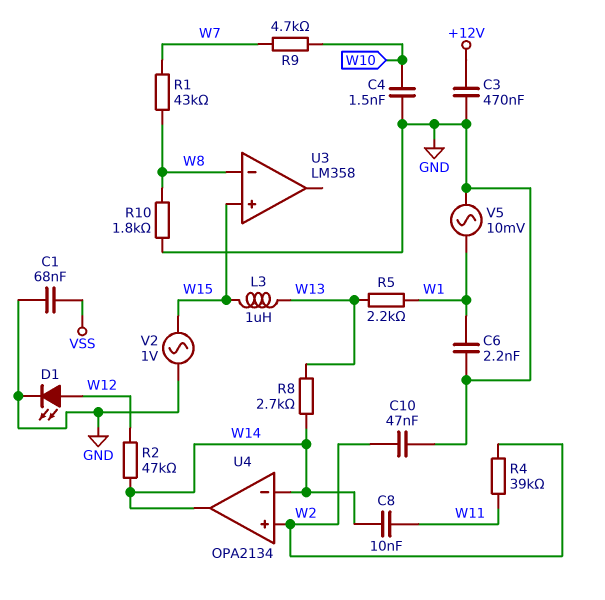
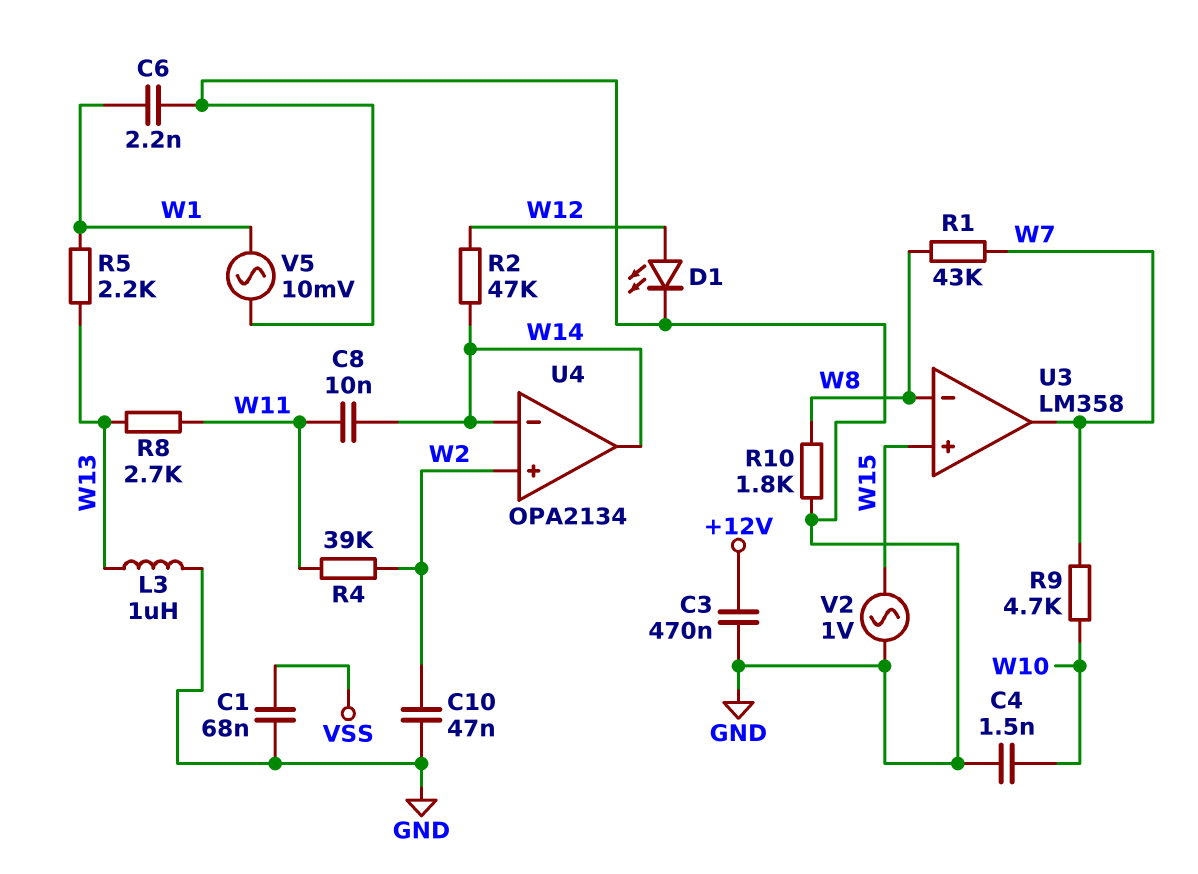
L3: 1uH (W13, W15) -> 1uH (GND, W13)
R8: 2.7k (W13, W14) -> 2.7k (W11, W13)
U3 pin out: none -> W7

